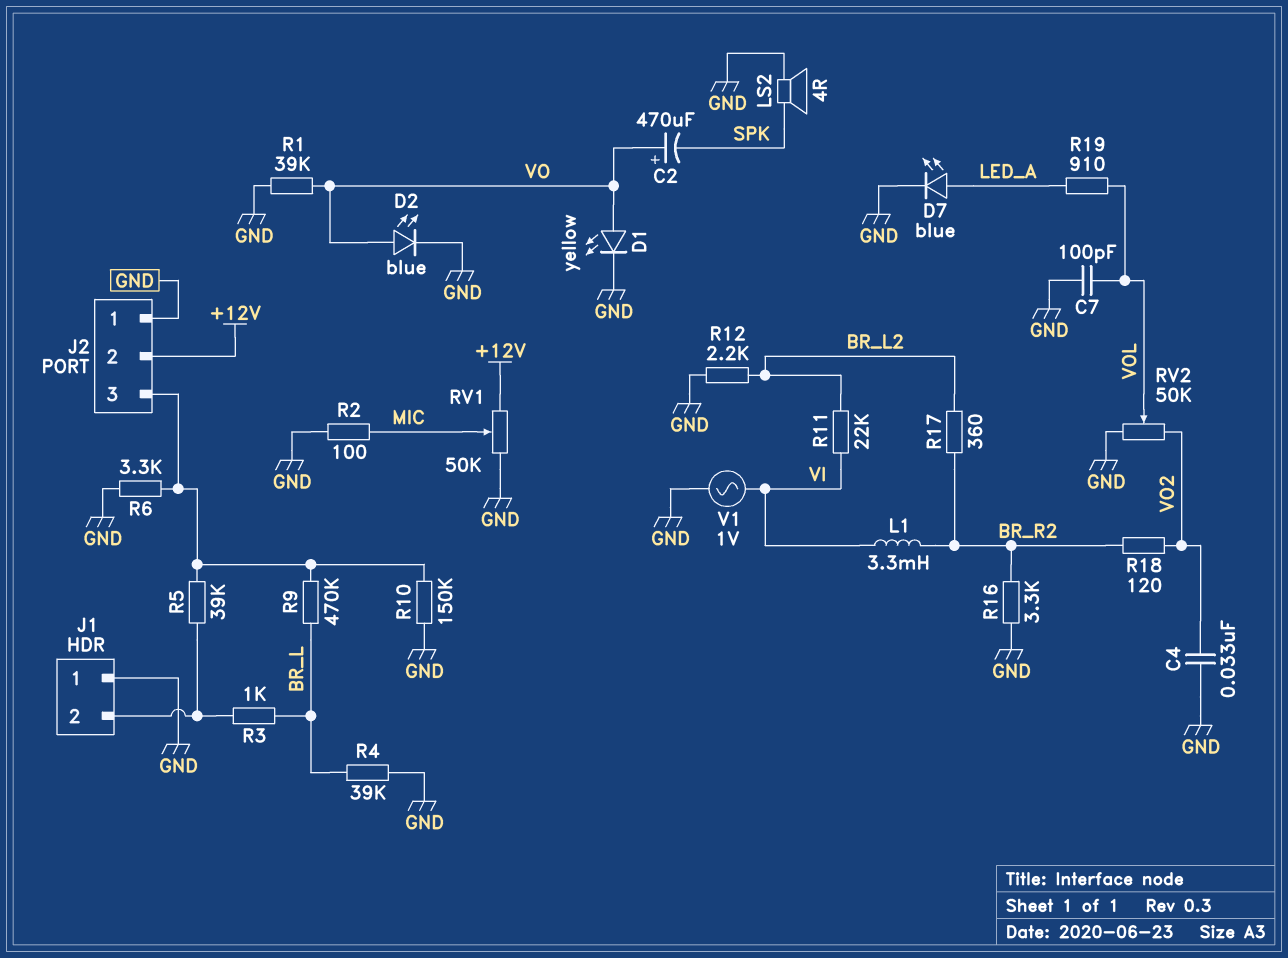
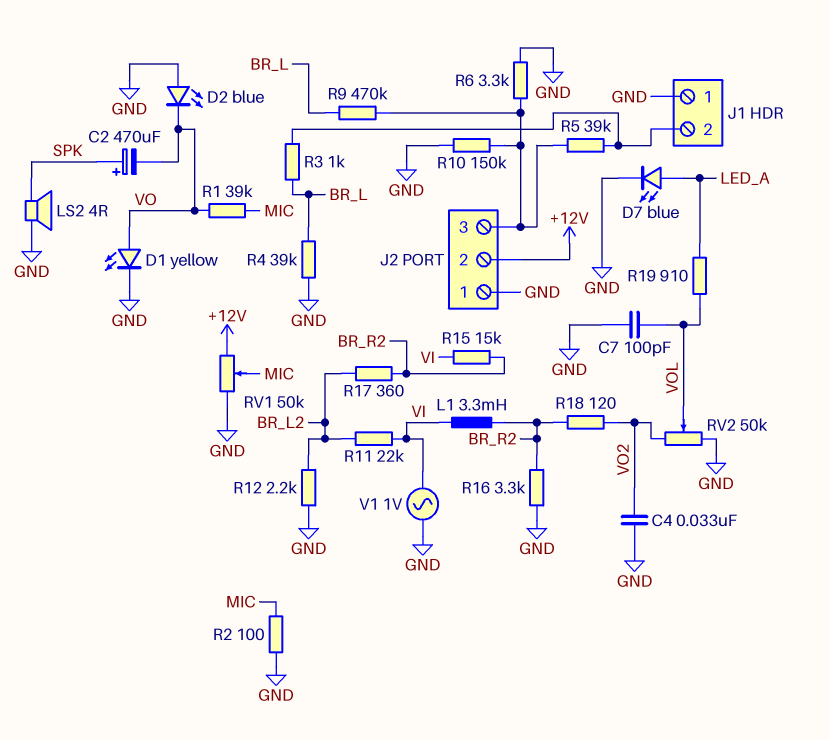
C2: 470uF (plus VO, minus SPK) -> 470uF (plus SPK, minus VO)
D2: LED blue (A VO, K GND) -> LED blue (A GND, K VO)
R1: 39k (GND, VO) -> 39k (MIC, VO)
R15: none -> 15k (BR_R2, VI)

